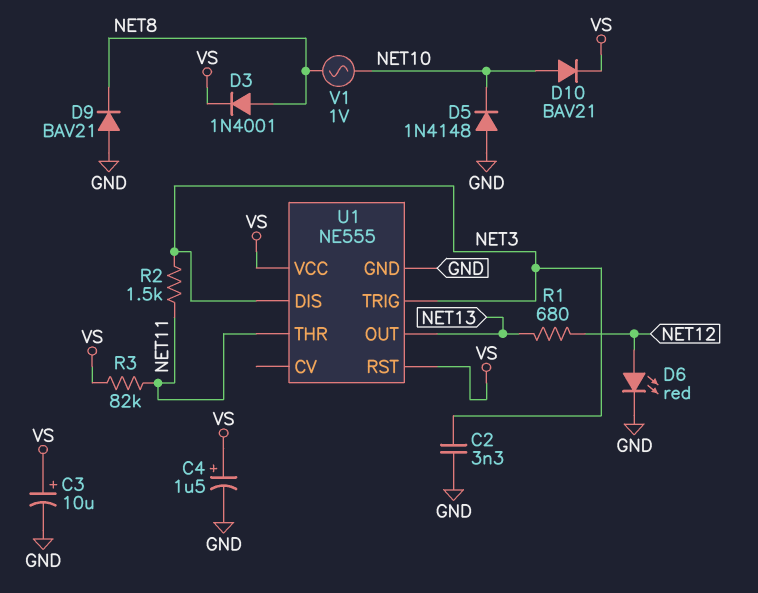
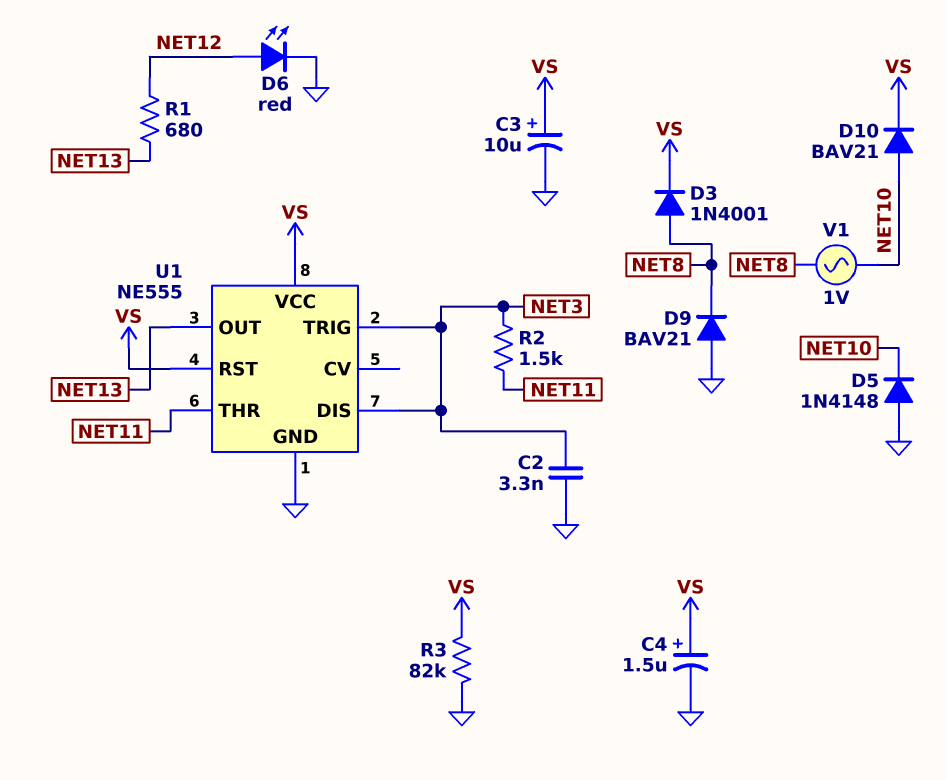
R3: 82k (NET11, VS) -> 82k (GND, VS)

